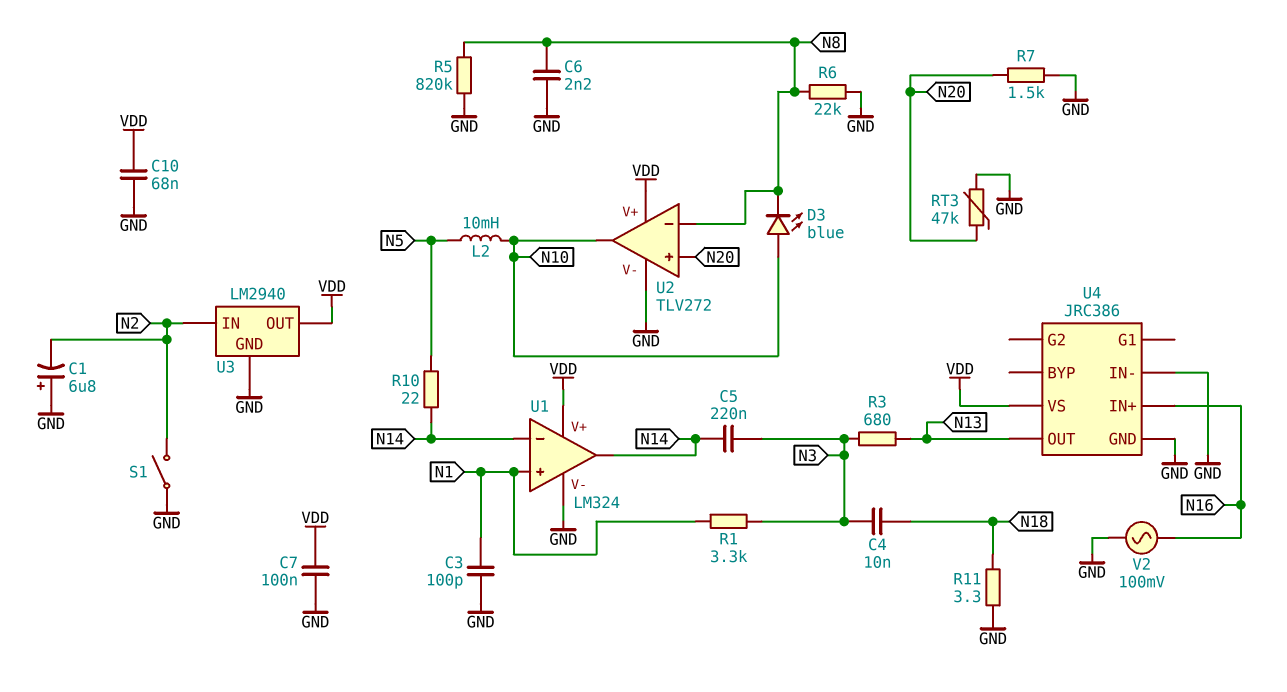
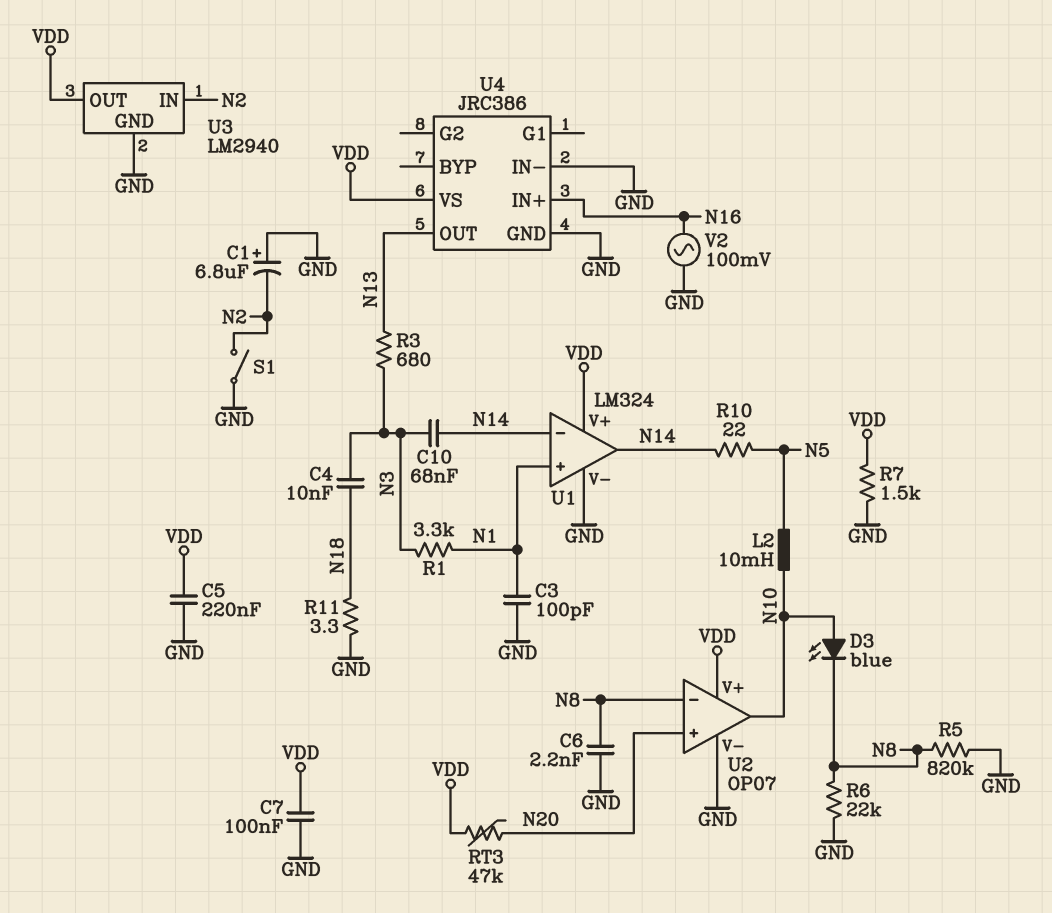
C5: 220nF (N3, N14) -> 220nF (GND, VDD)
C10: 68nF (GND, VDD) -> 68nF (N3, N14)
R7: 1.5k (GND, N20) -> 1.5k (GND, VDD)
RT3: 47k (GND, N20) -> 47k (N20, VDD)
U2: TLV272 -> OP07

